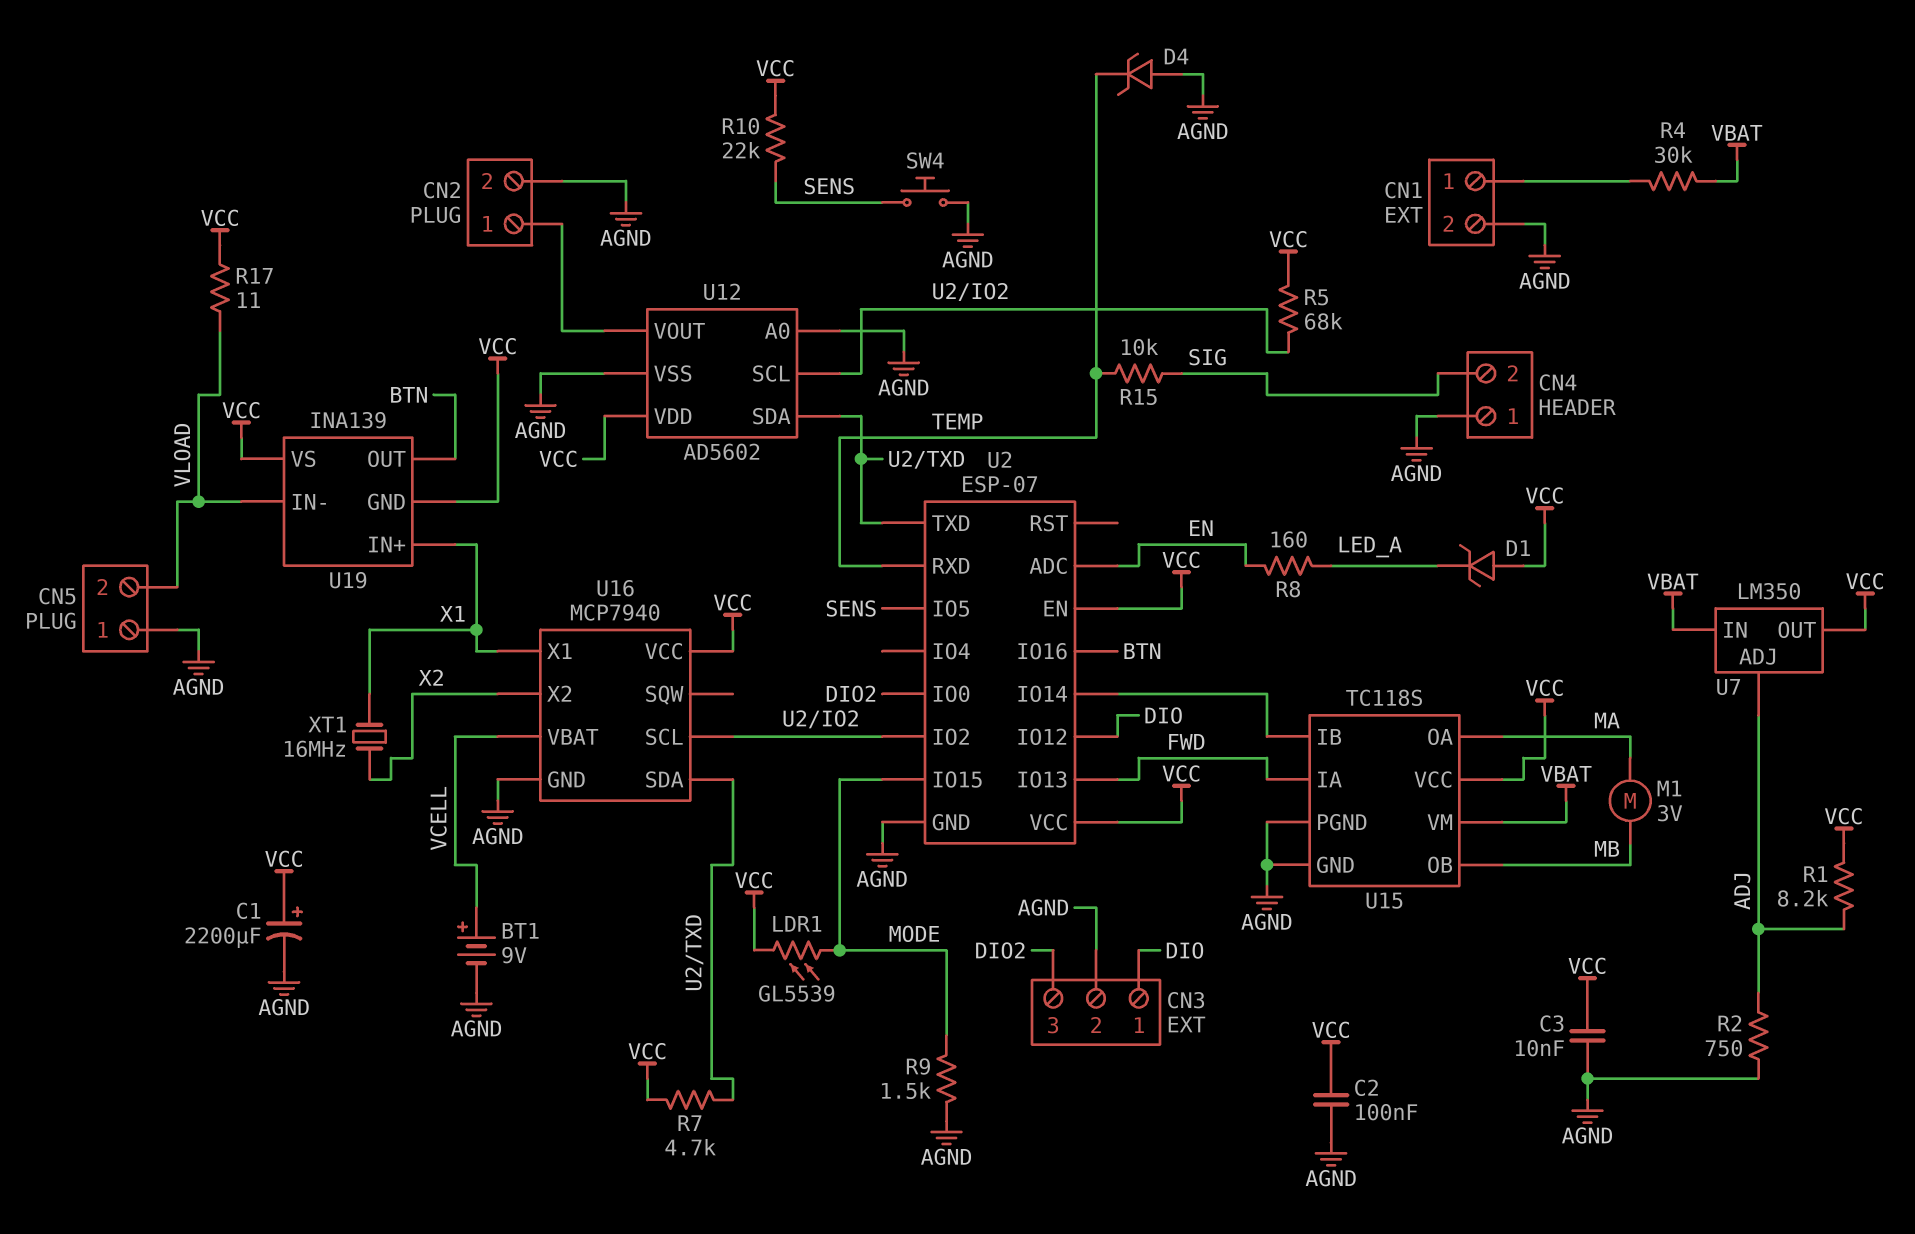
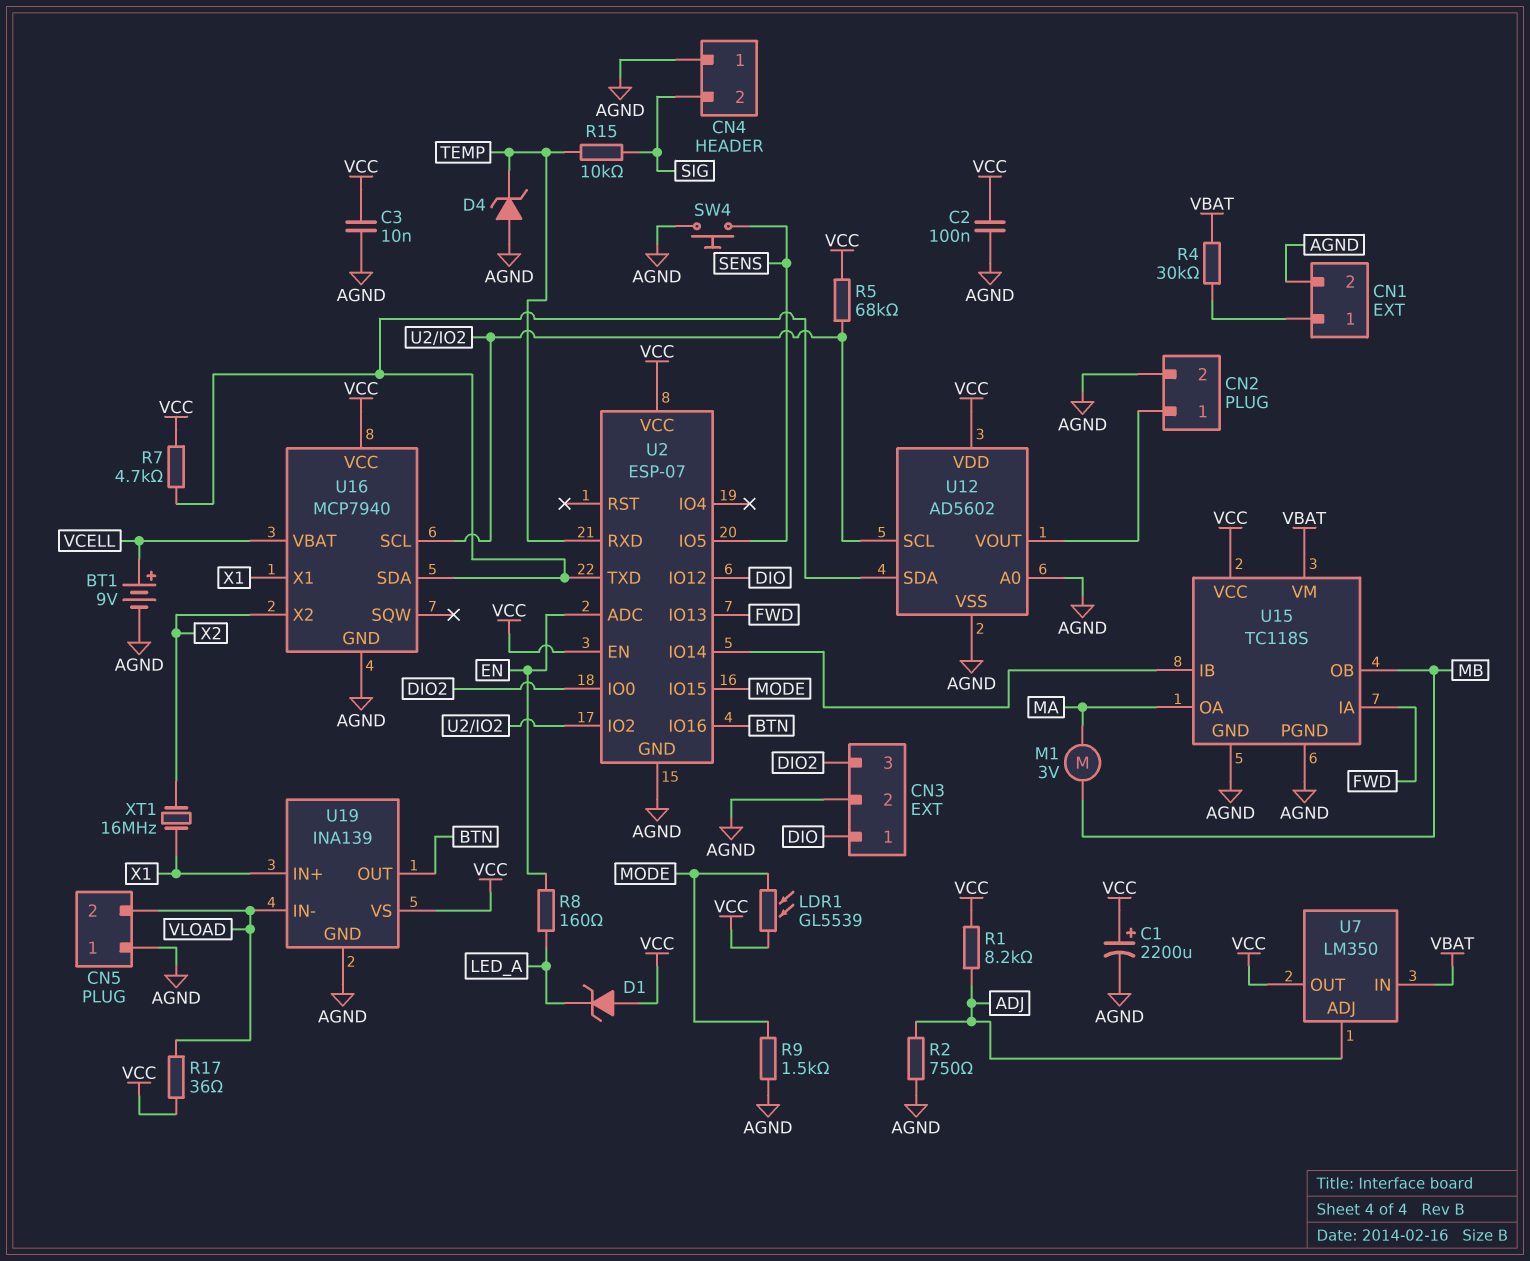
R10: 22k (SENS, VCC) -> none
R17: 11 (VCC, VLOAD) -> 36 (VCC, VLOAD)
U19 pin GND: VCC -> AGND

